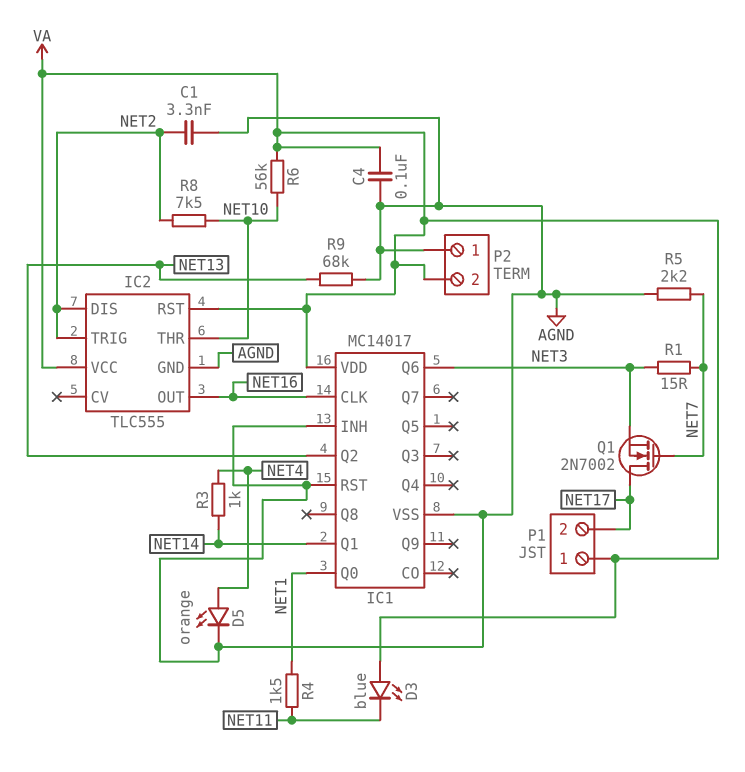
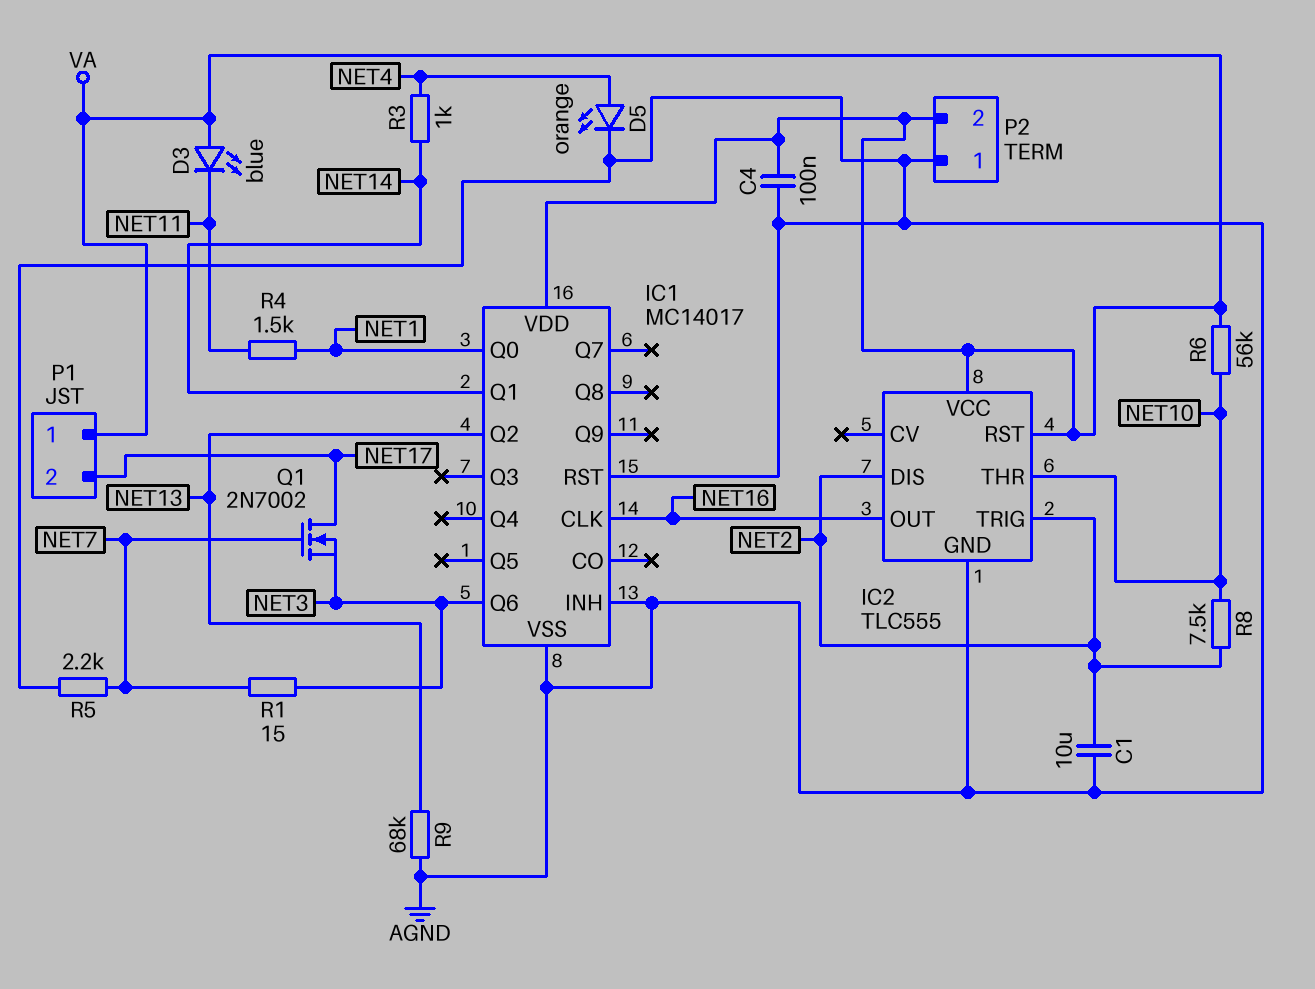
C1: 3.3nF (AGND, NET2) -> 10uF (AGND, NET2)

